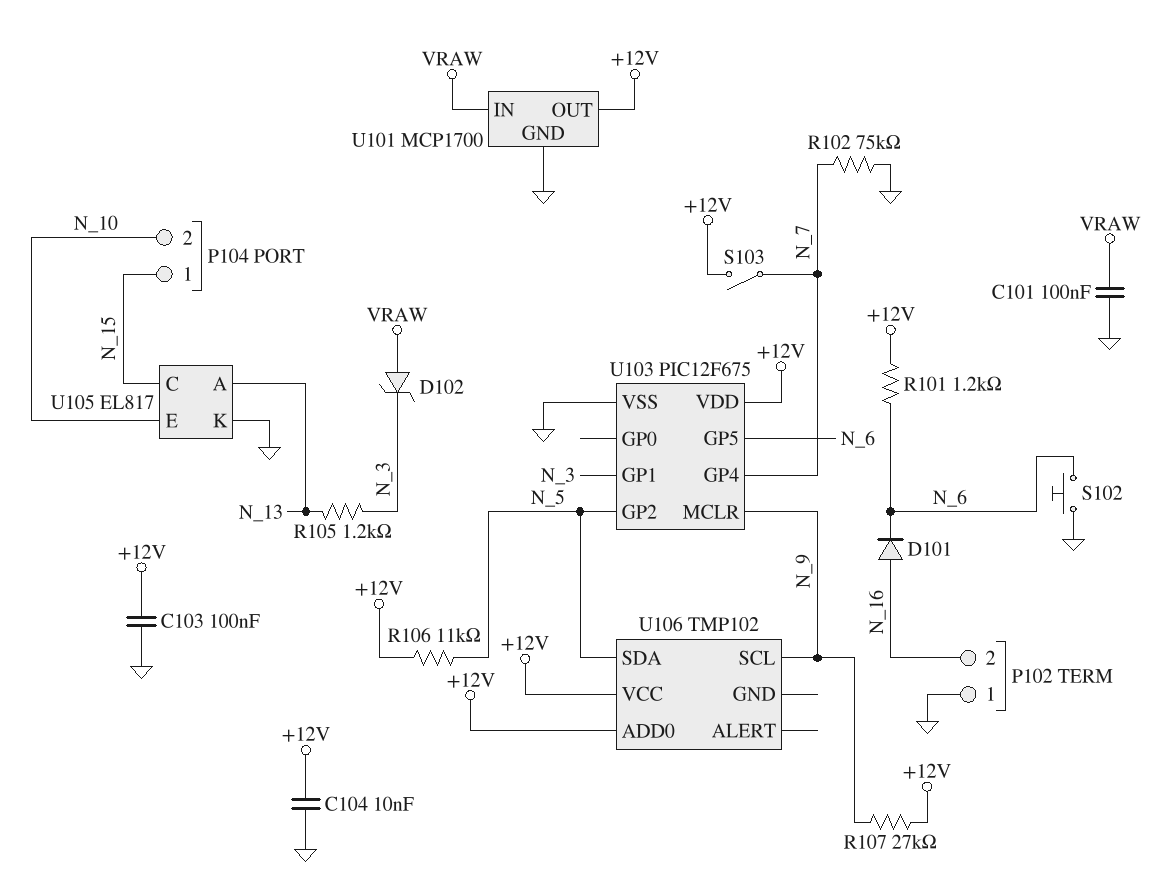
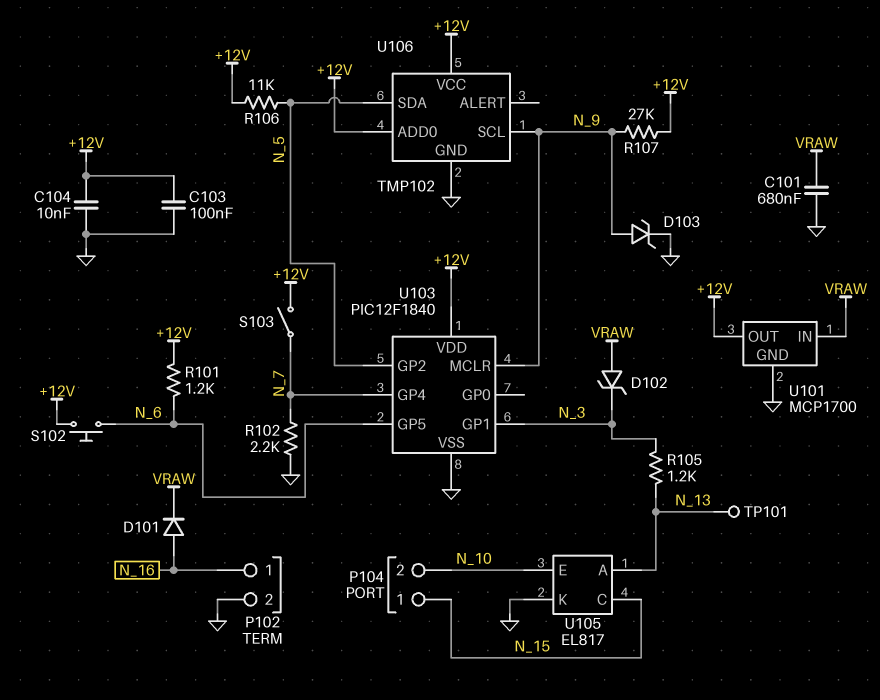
C101: 100nF (GND, VRAW) -> 680nF (GND, VRAW)
D101: diode (A N_16, K N_6) -> diode (A N_16, K VRAW)
D103: none -> zener (A N_9, K GND)
P102 pin 1: GND -> N_16
P102 pin 2: N_16 -> GND
R102: 75k (GND, N_7) -> 2.2k (GND, N_7)
S102: button (GND, N_6) -> button (+12V, N_6)
TP101: none -> test point (N_13)
U103: PIC12F675 -> PIC12F1840
U106 pin GND: none -> GND

